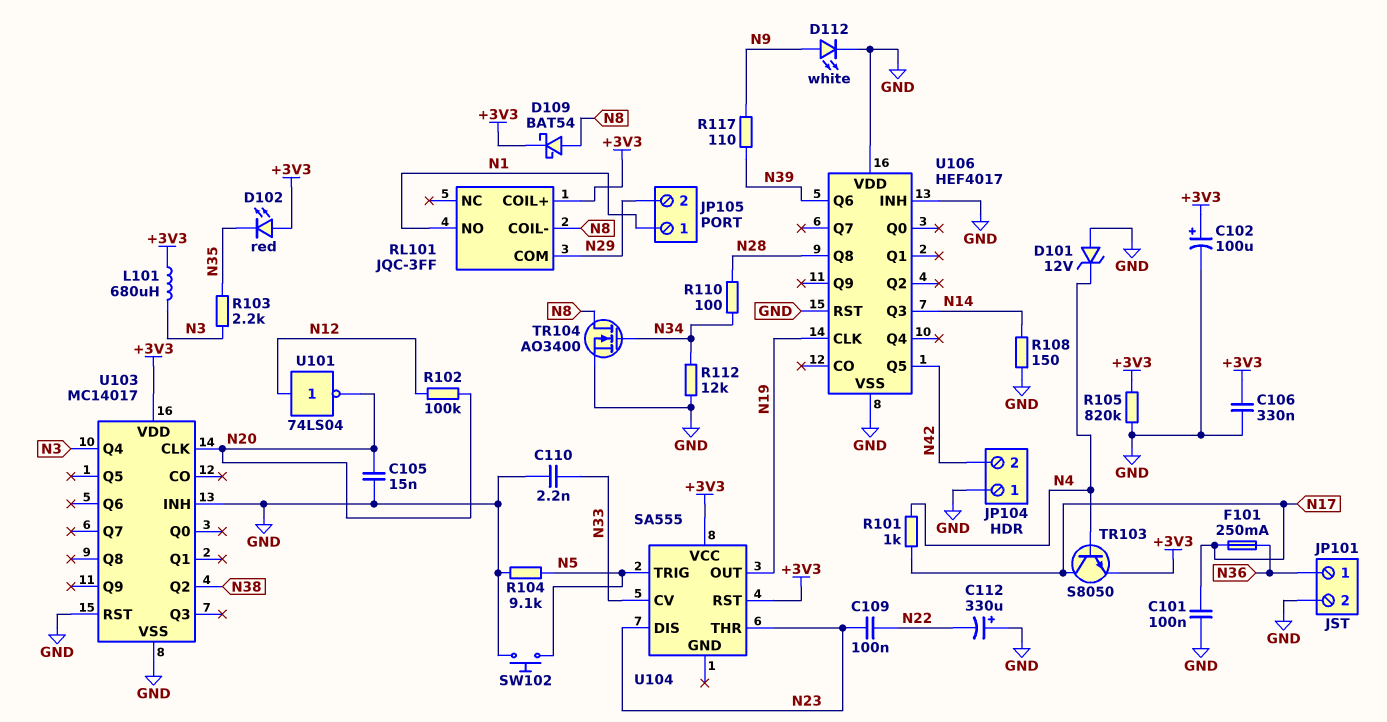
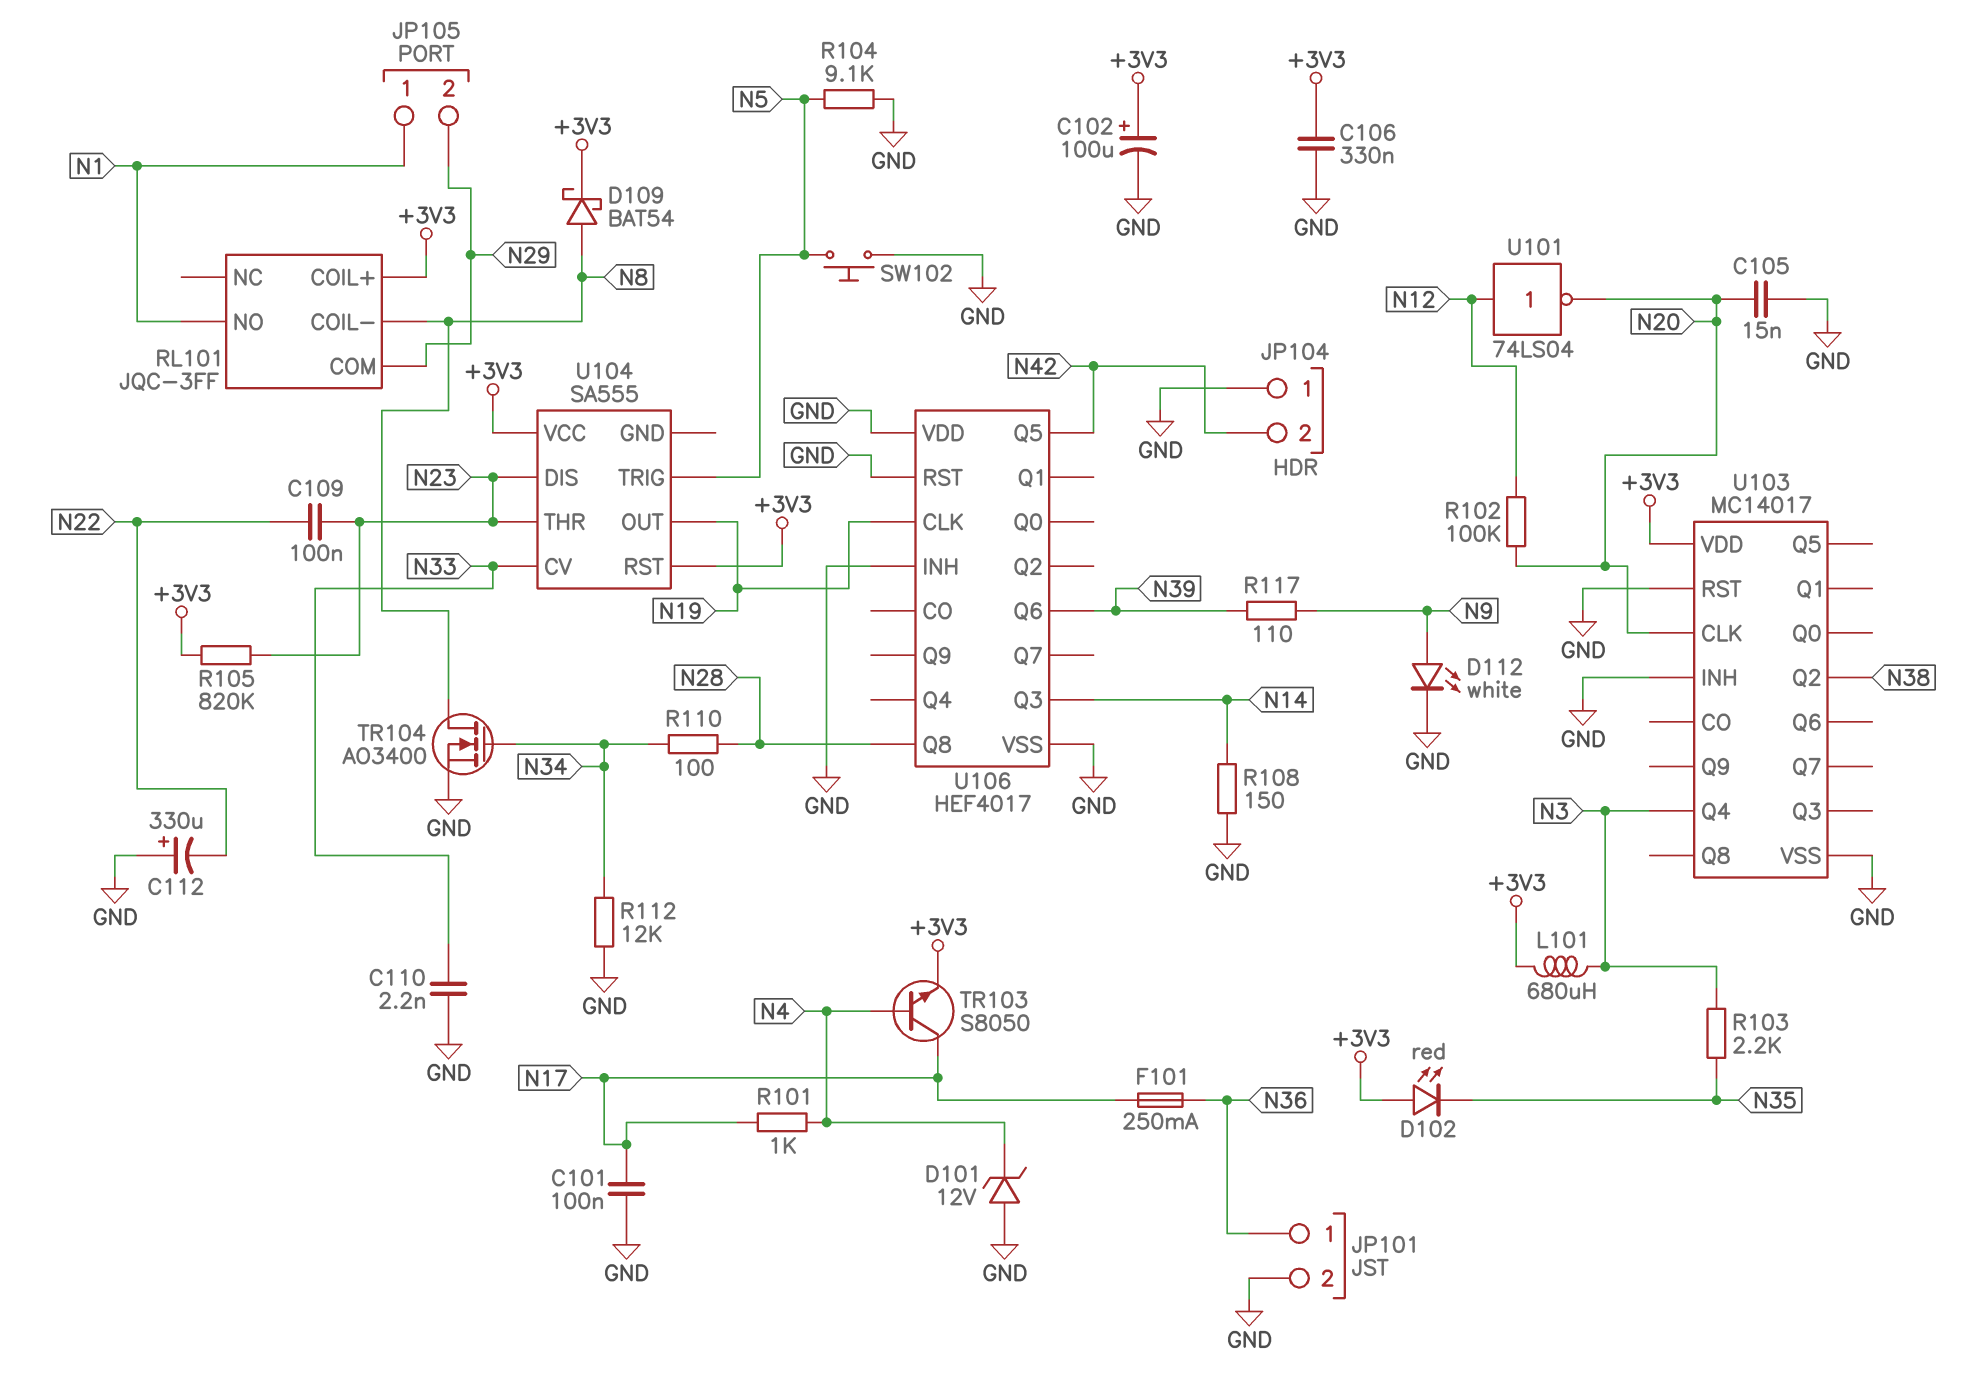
R105: 820k (+3V3, GND) -> 820k (+3V3, N23)

